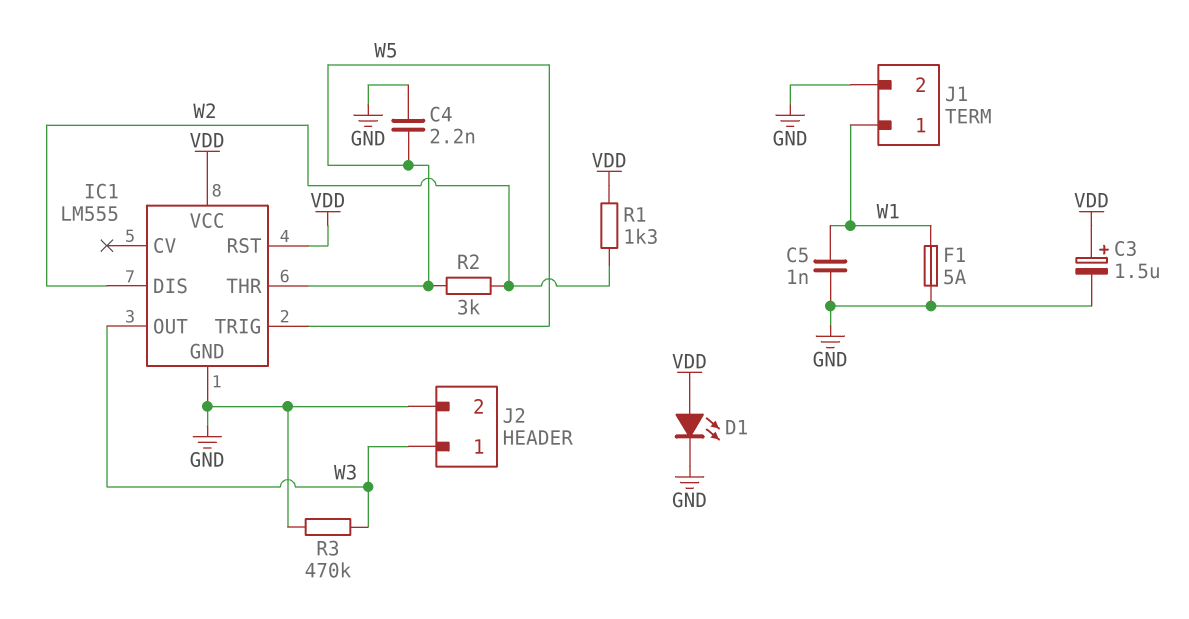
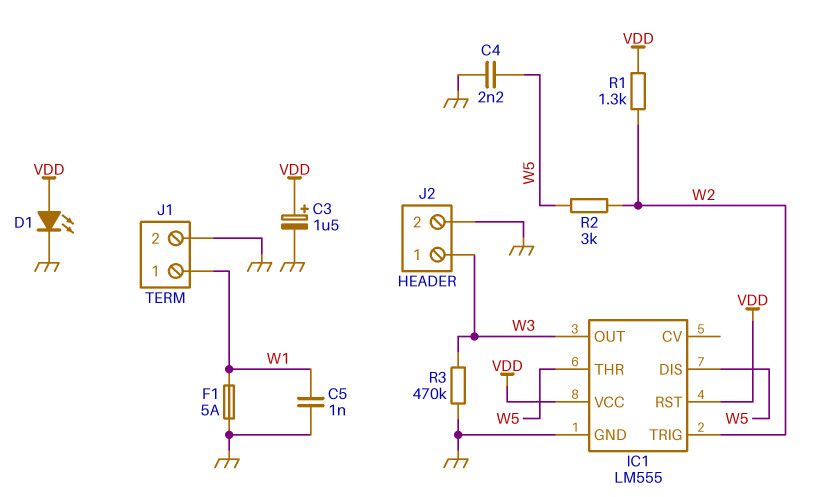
IC1 pin DIS: W2 -> W5
IC1 pin TRIG: W5 -> W2

